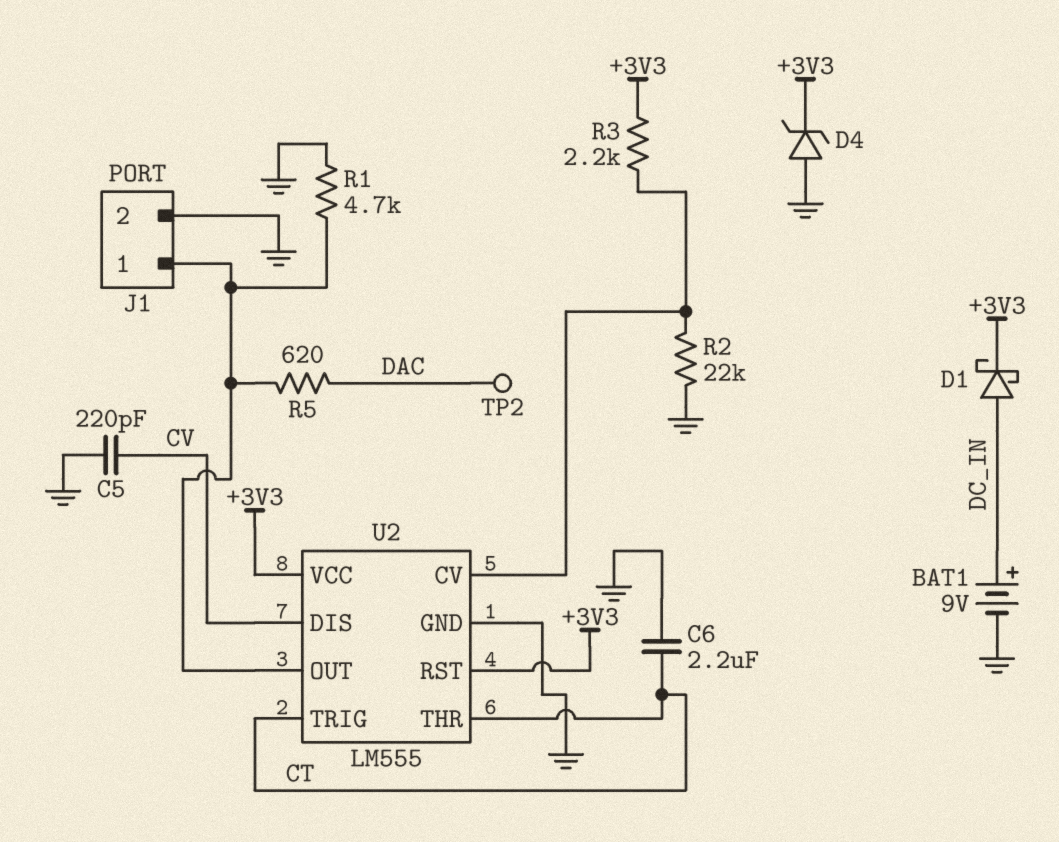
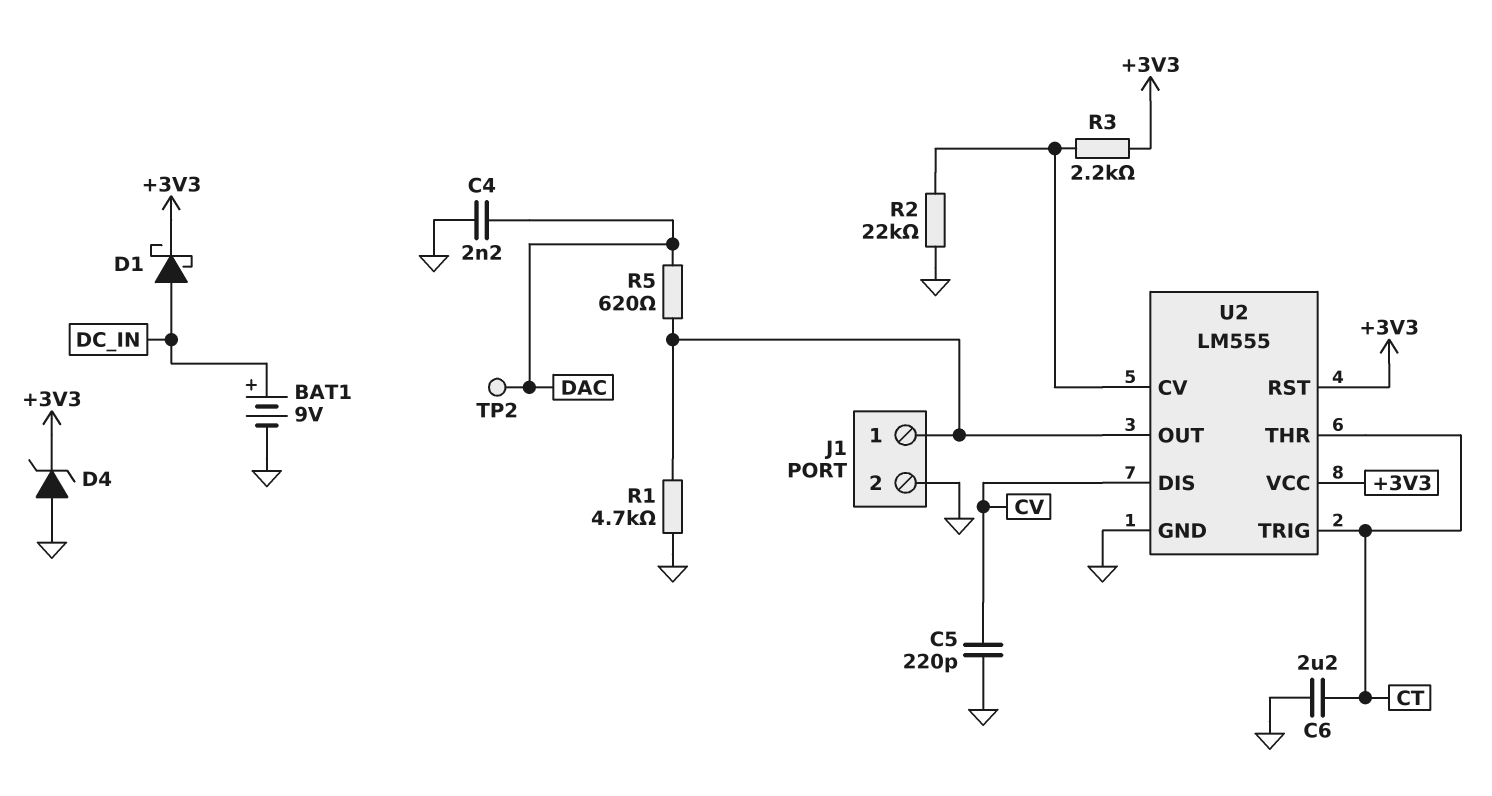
C4: none -> 2.2nF (DAC, GND)

